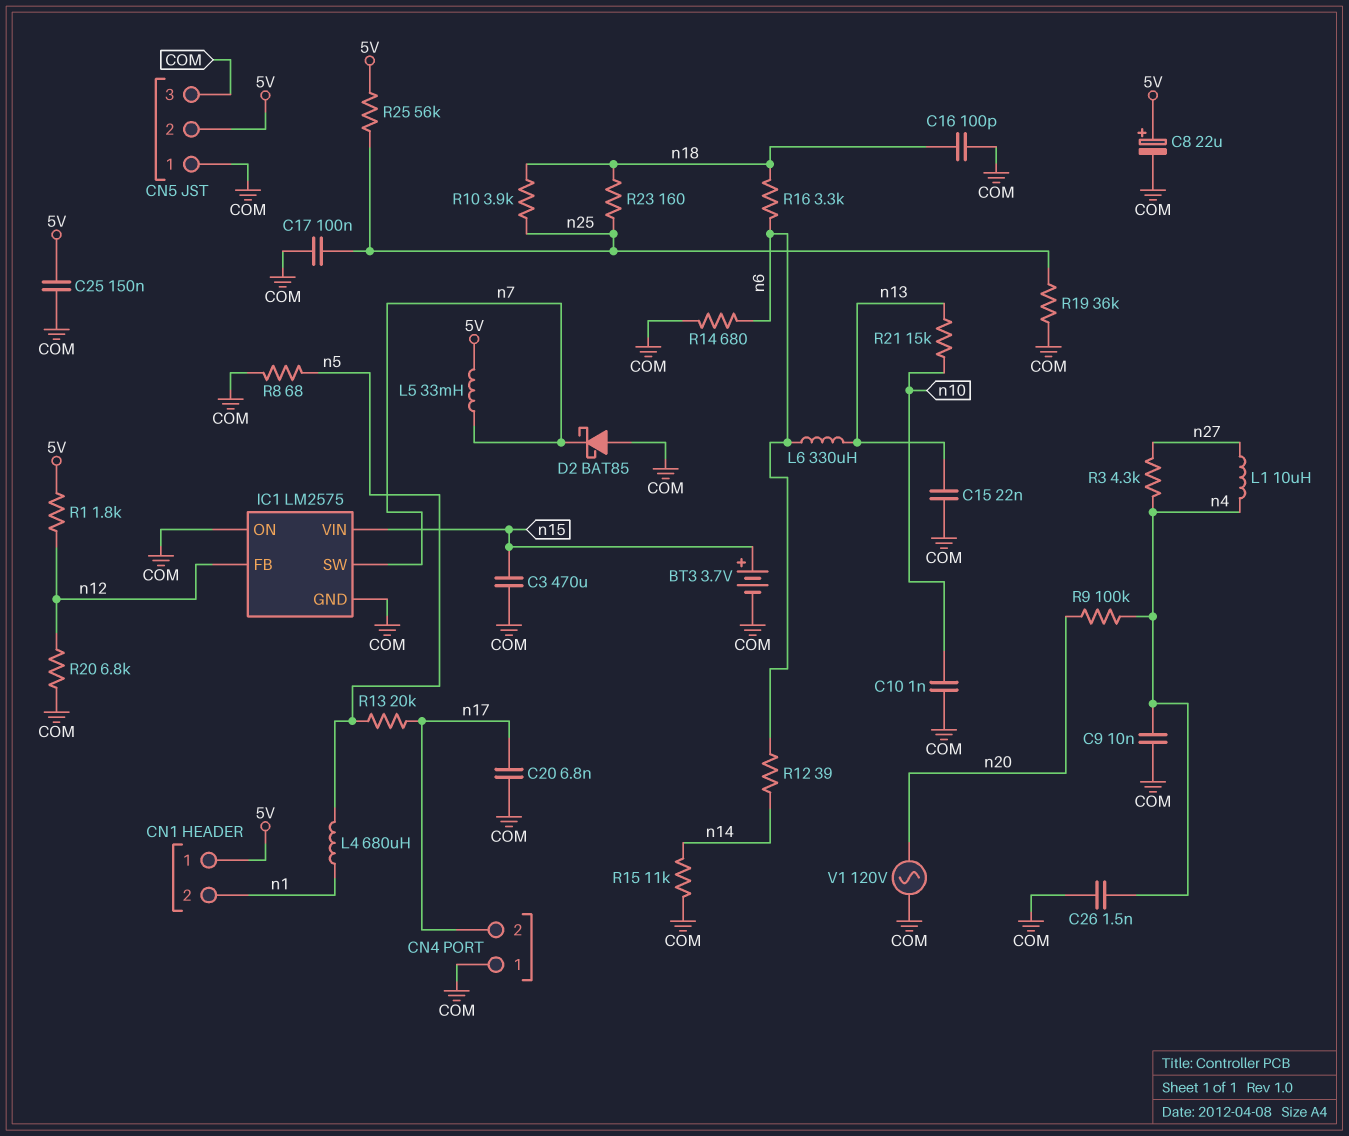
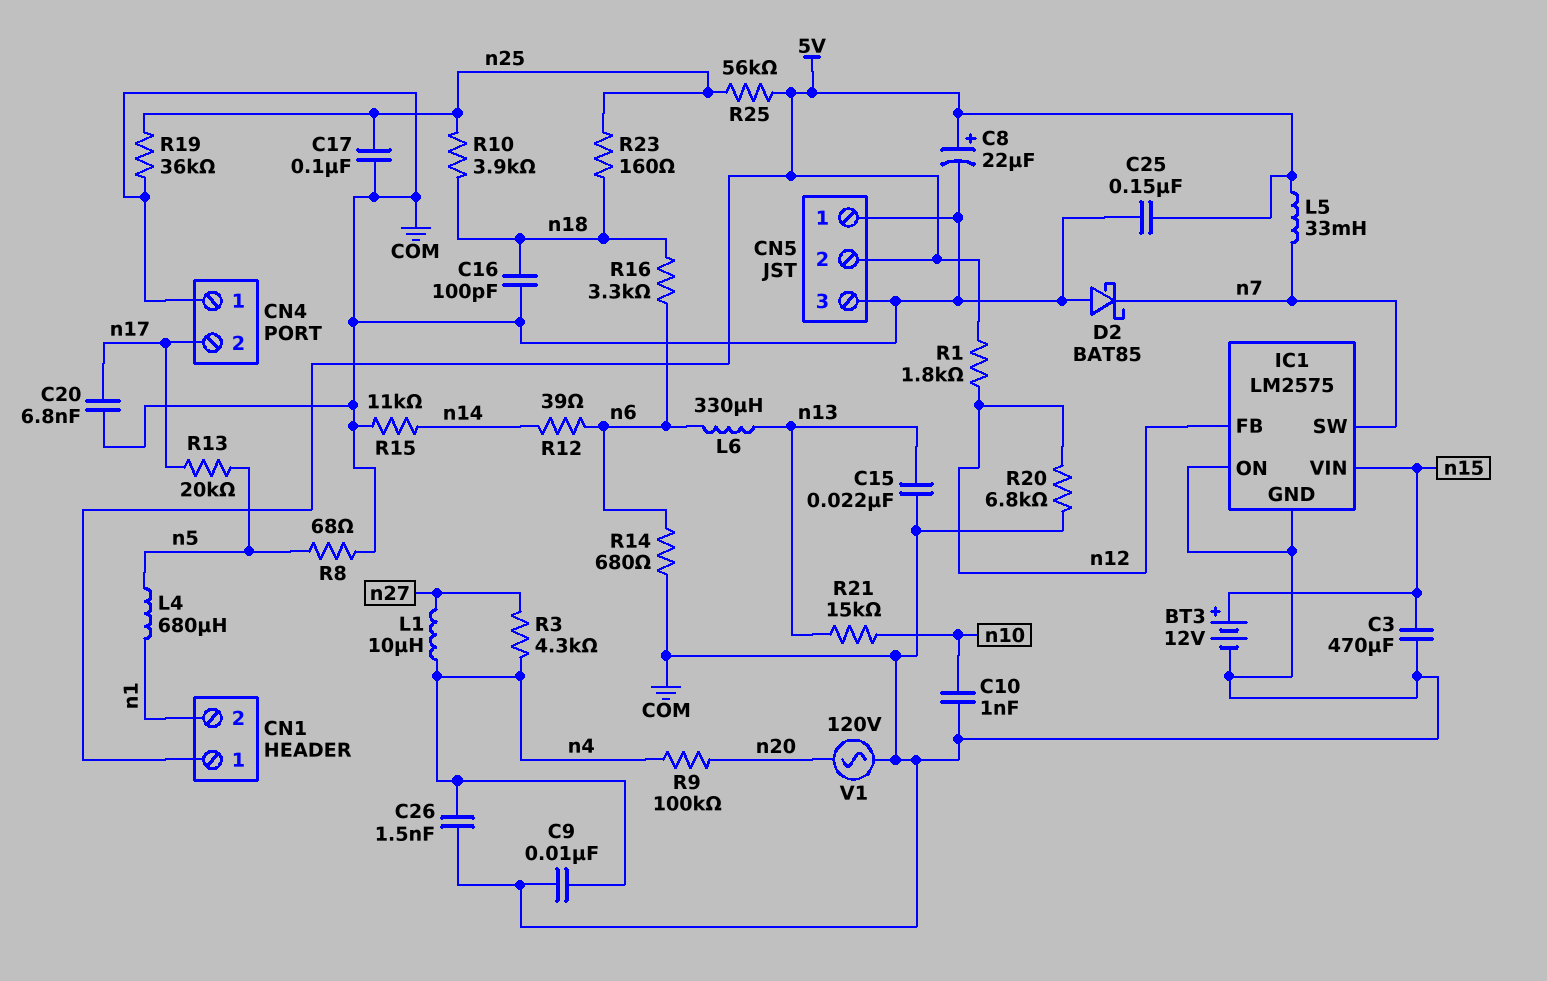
BT3: 3.7V (plus n15, minus COM) -> 12V (plus n15, minus COM)

